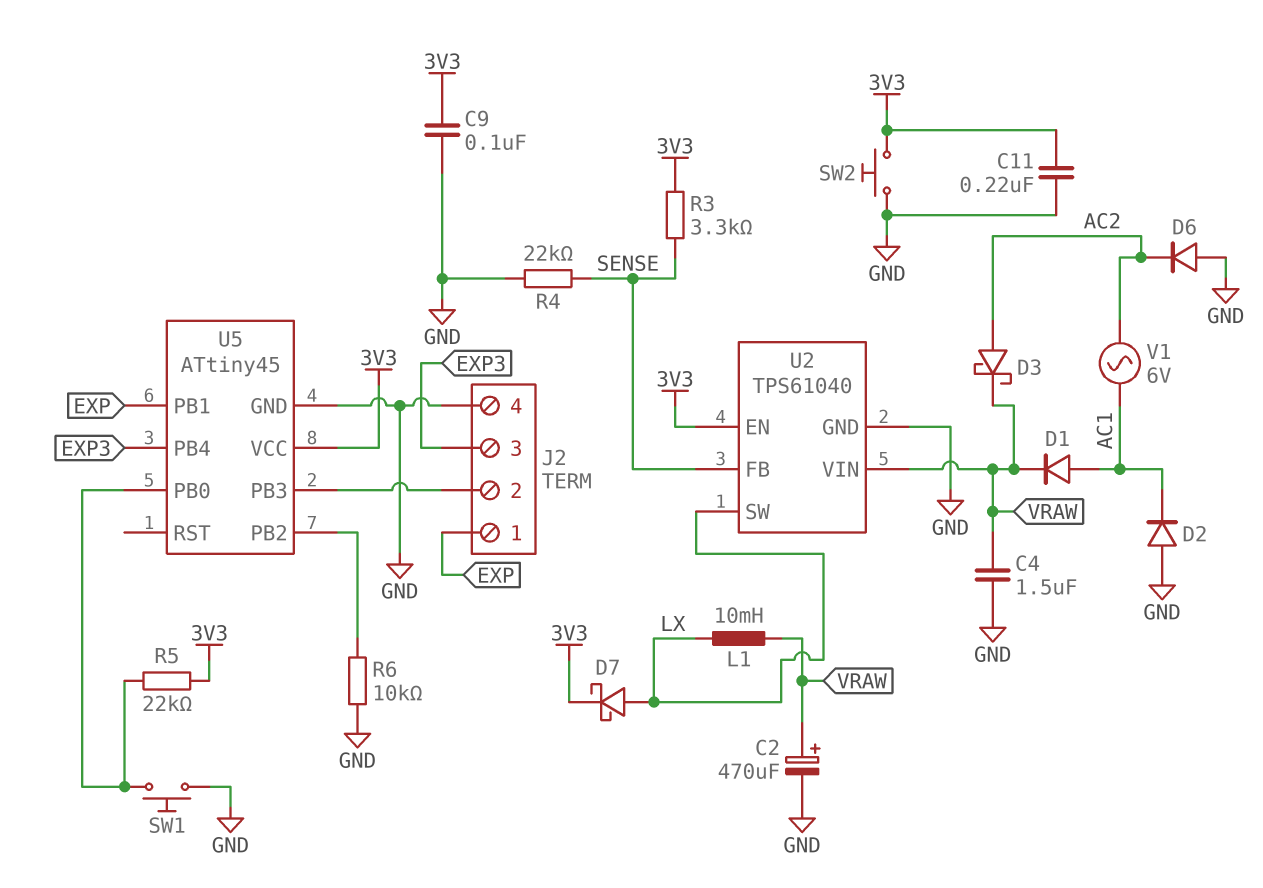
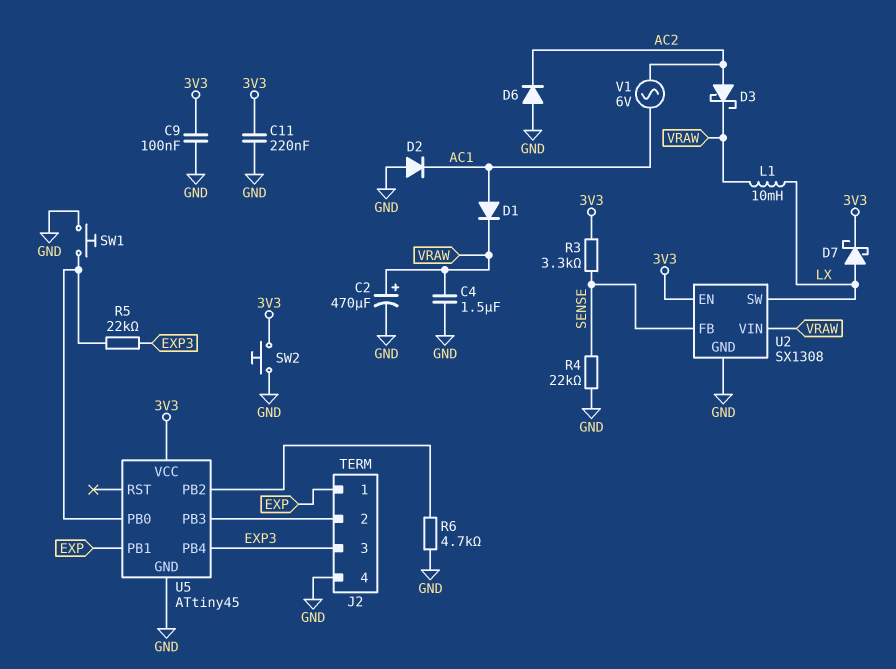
R5: 22k (3V3, U5/PB0) -> 22k (EXP3, U5/PB0)
R6: 10k (GND, U5/PB2) -> 4.7k (GND, U5/PB2)
U2: TPS61040 -> SX1308

